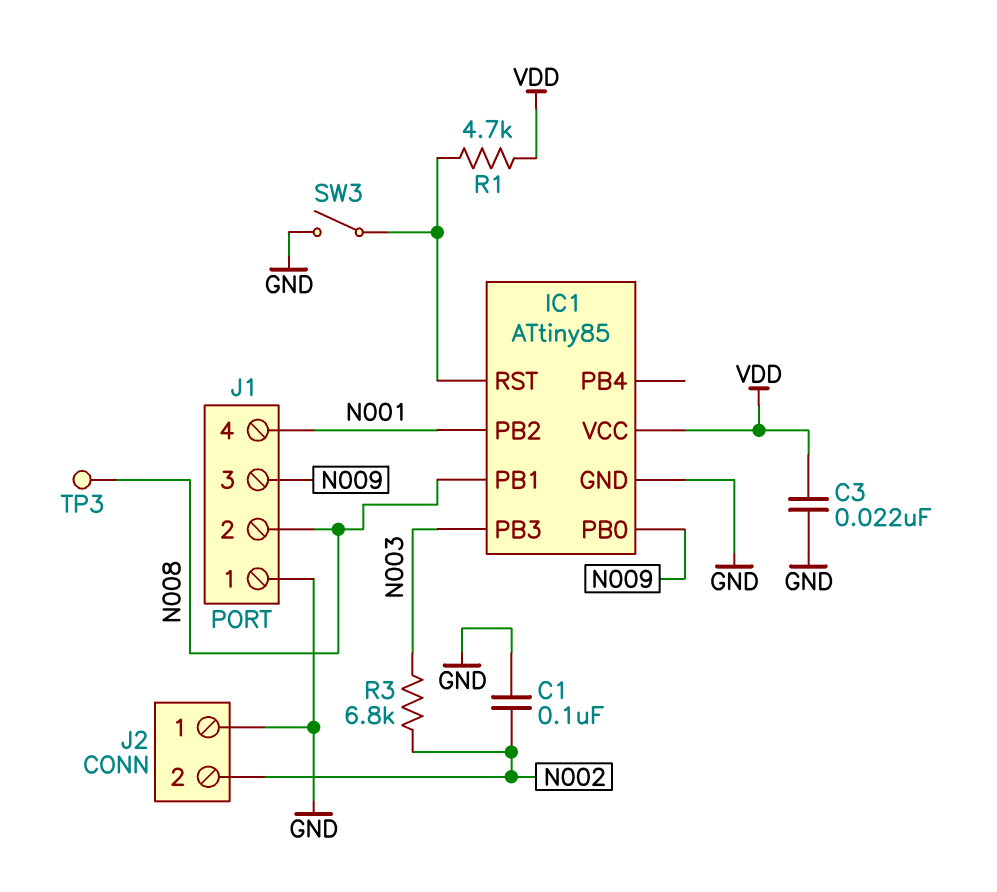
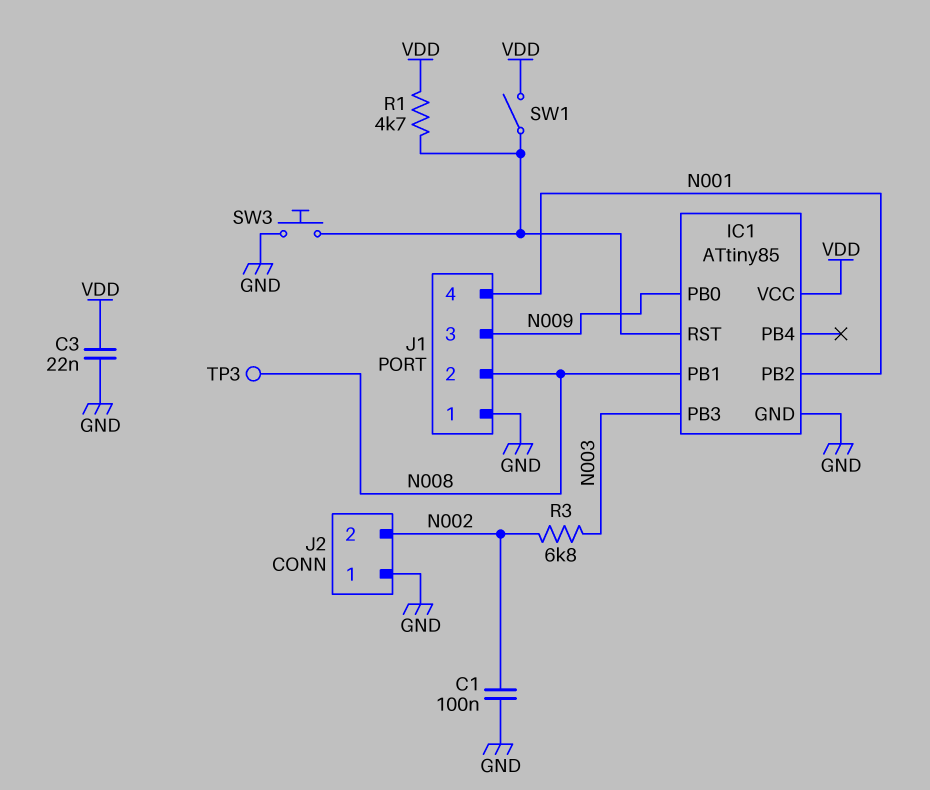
SW1: none -> switch (IC1/RST, VDD)
SW3: switch (GND, IC1/RST) -> button (GND, IC1/RST)

